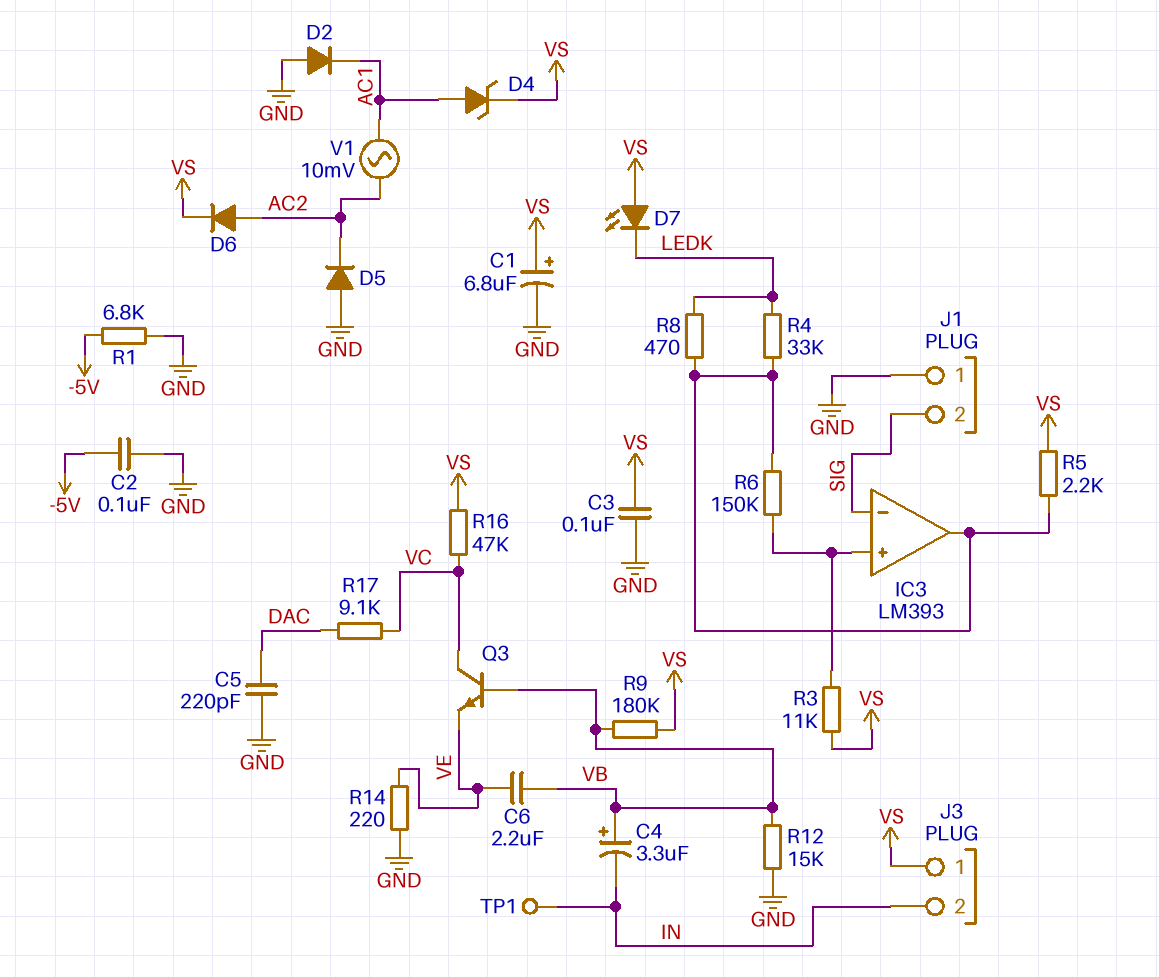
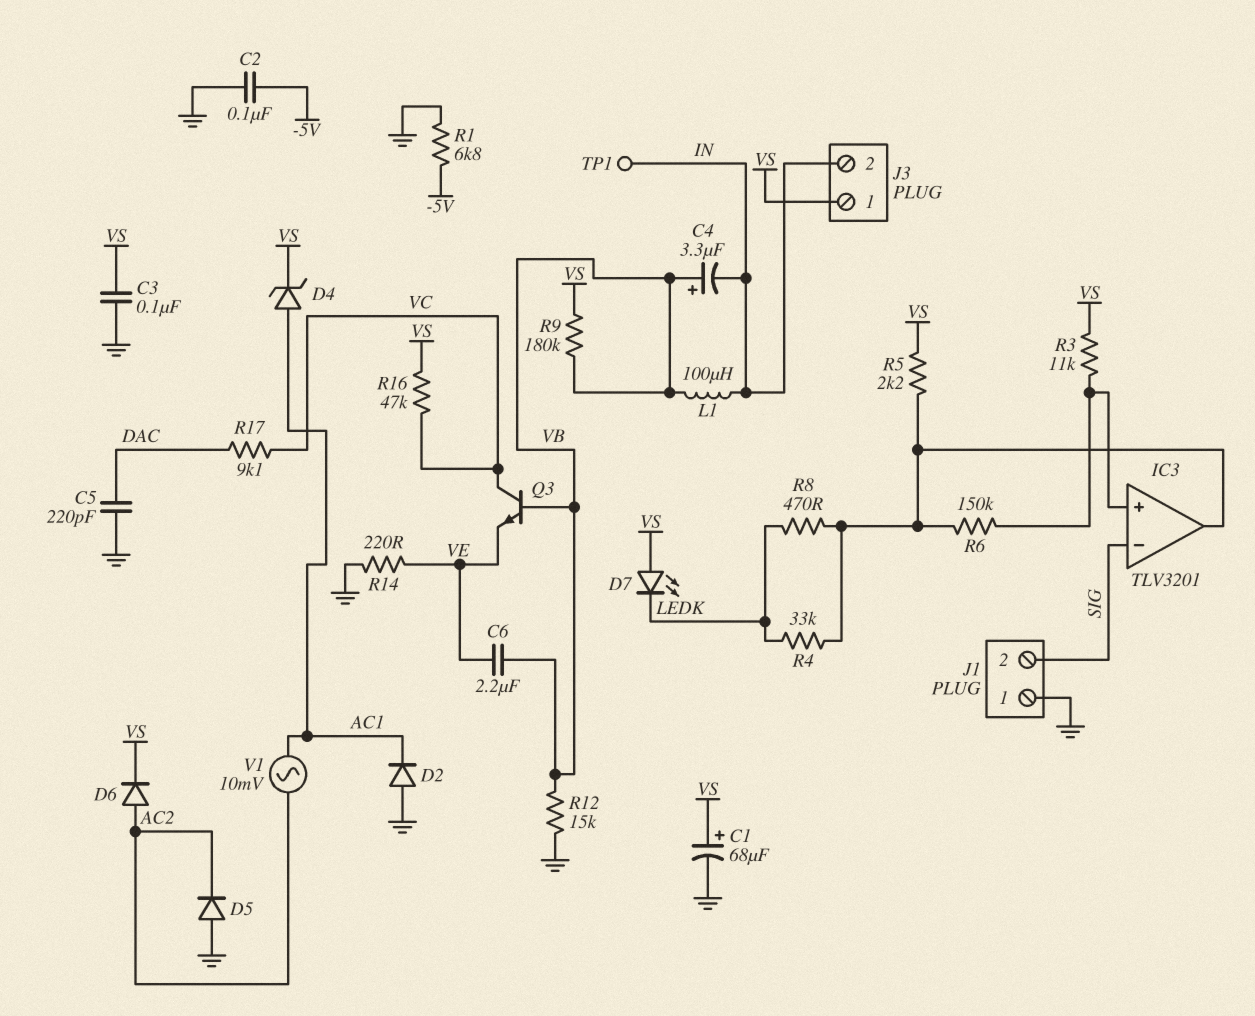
C1: 6.8uF (plus VS, minus GND) -> 68uF (plus VS, minus GND)
IC3: LM393 -> TLV3201
L1: none -> 100uH (IN, VB)

